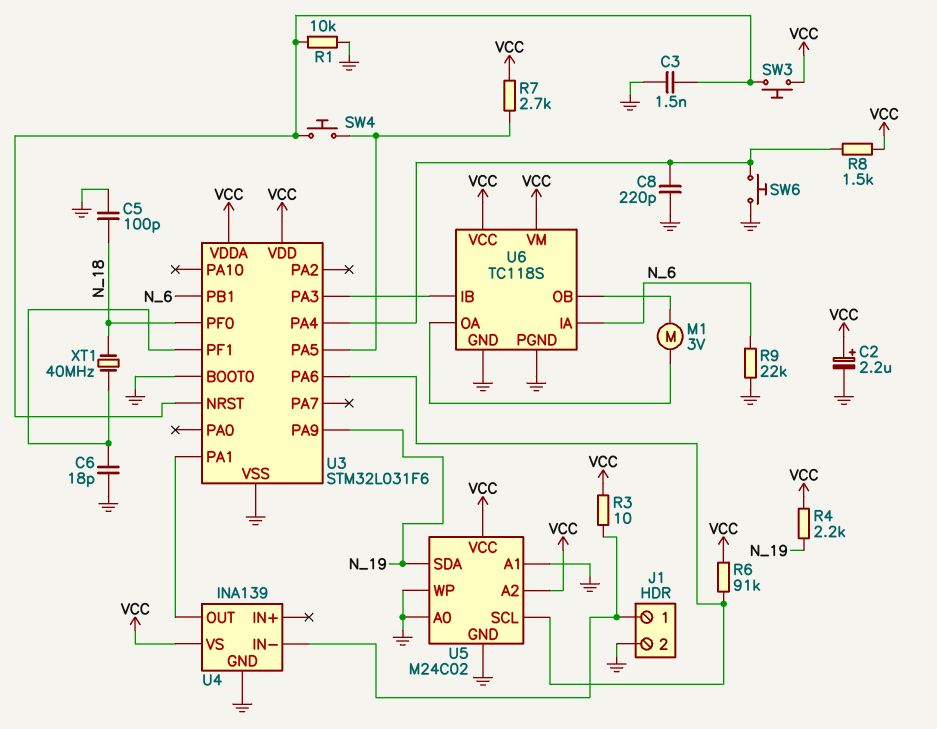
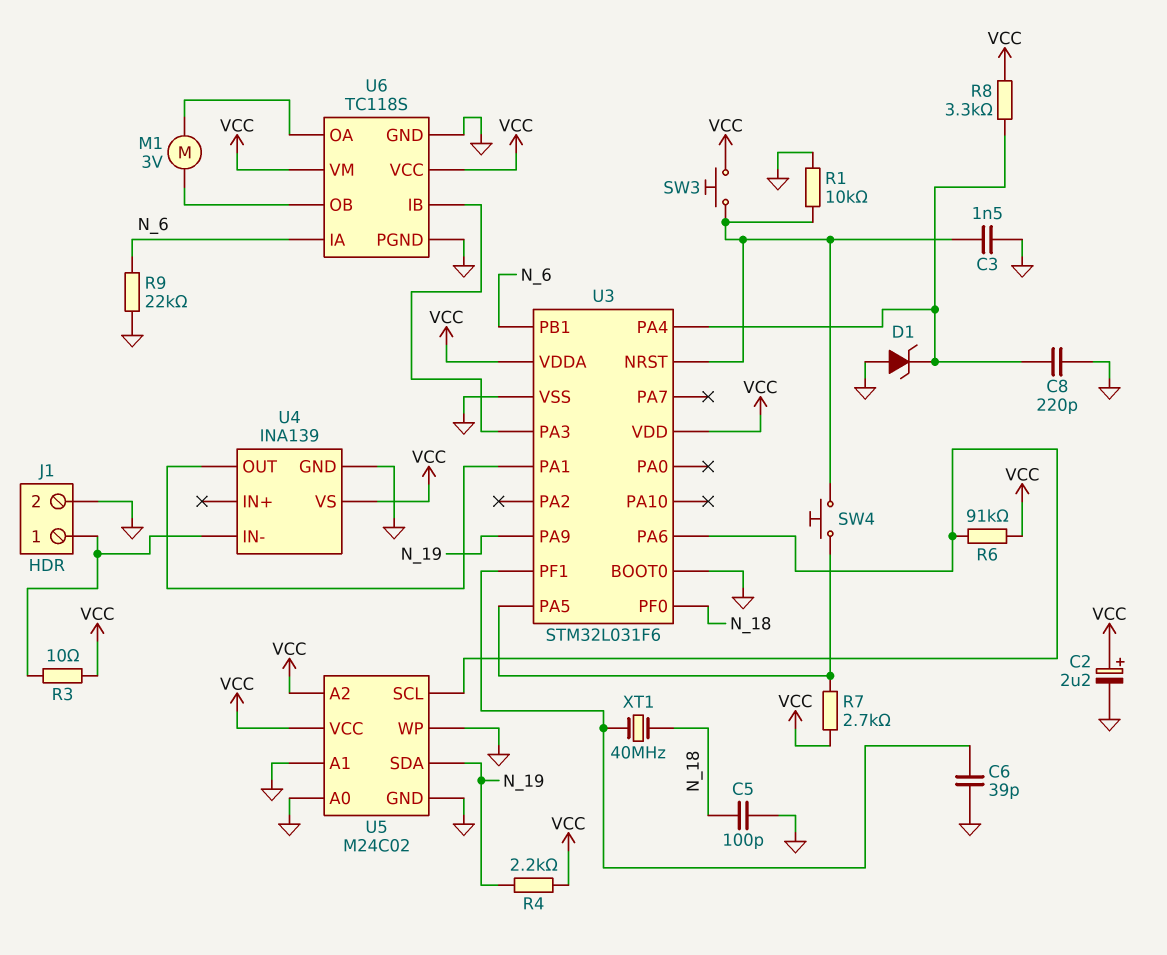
C6: 18pF (GND, U3/PF1) -> 39pF (GND, U3/PF1)
D1: none -> zener (A GND, K U3/PA4)
R8: 1.5k (U3/PA4, VCC) -> 3.3k (U3/PA4, VCC)
SW6: button (GND, U3/PA4) -> none

